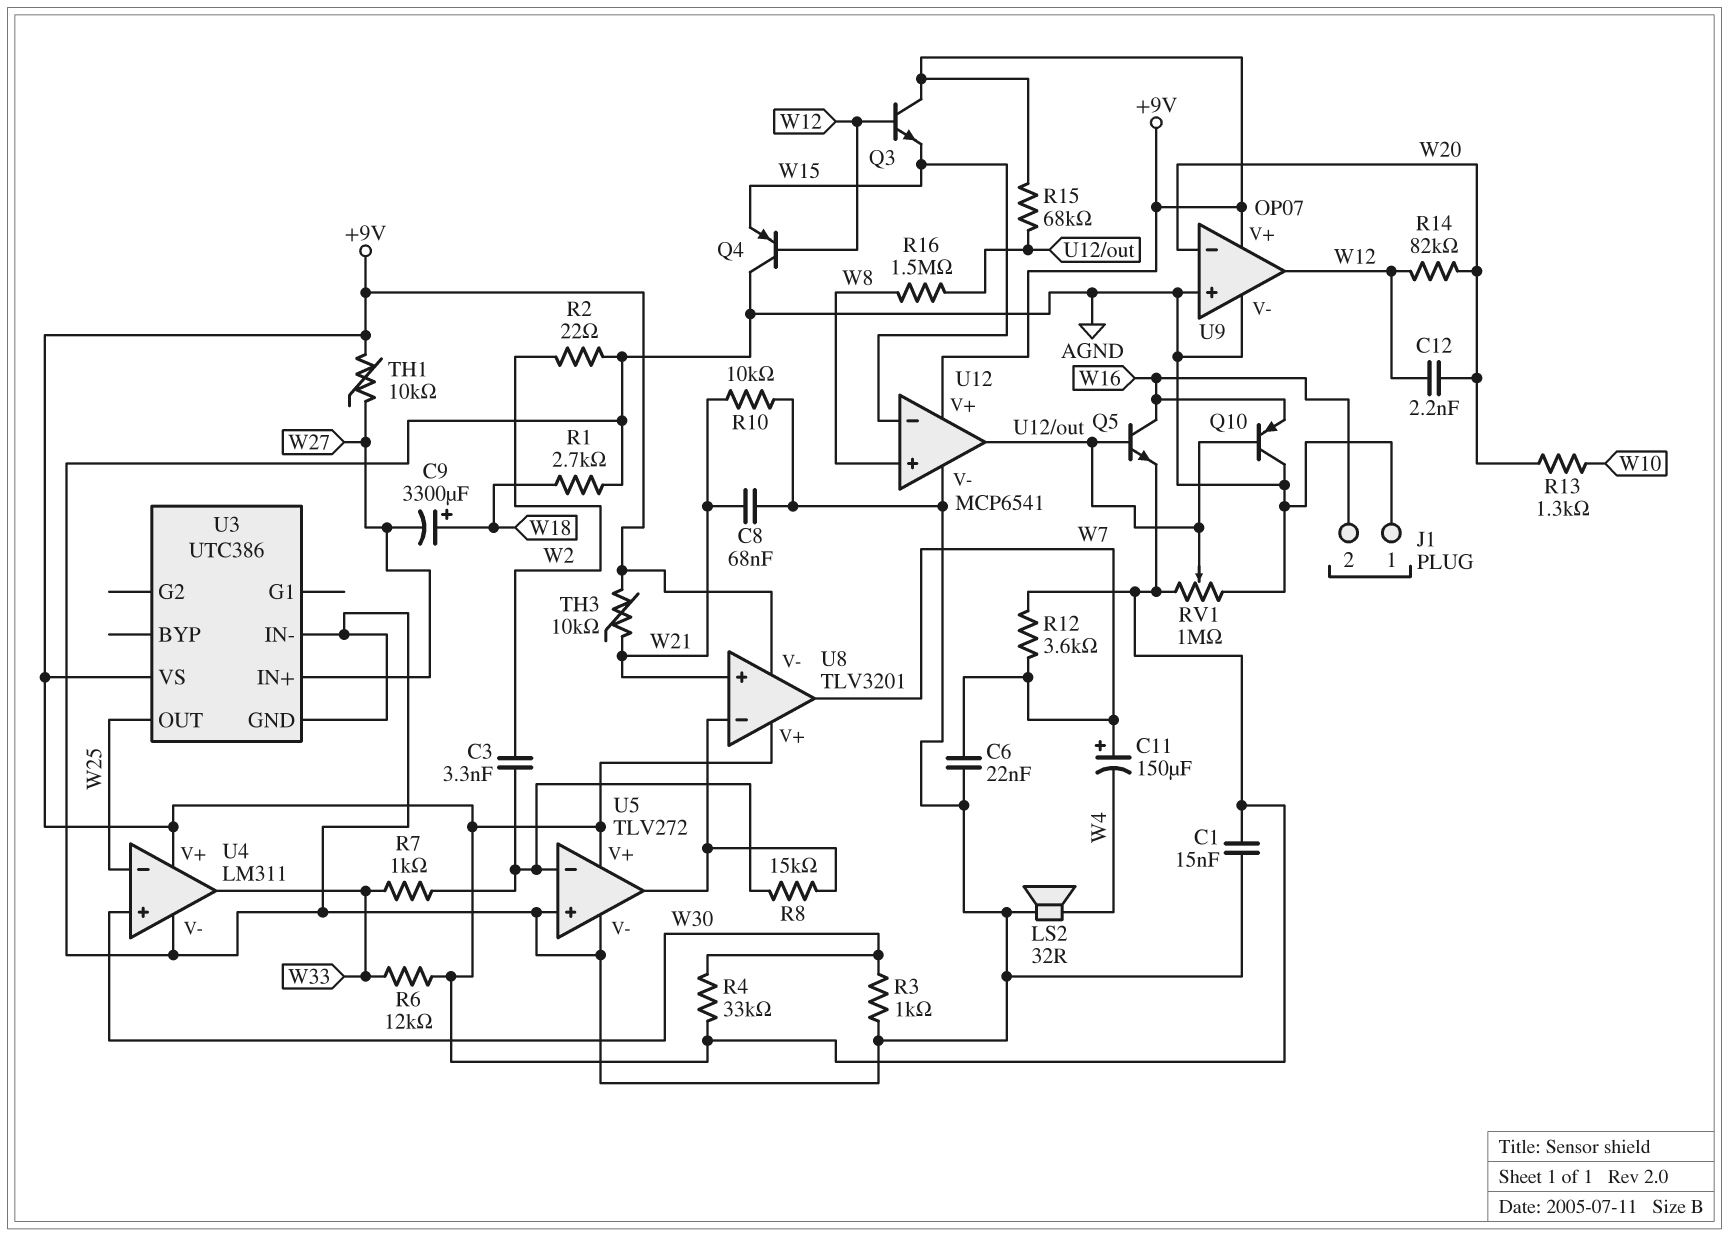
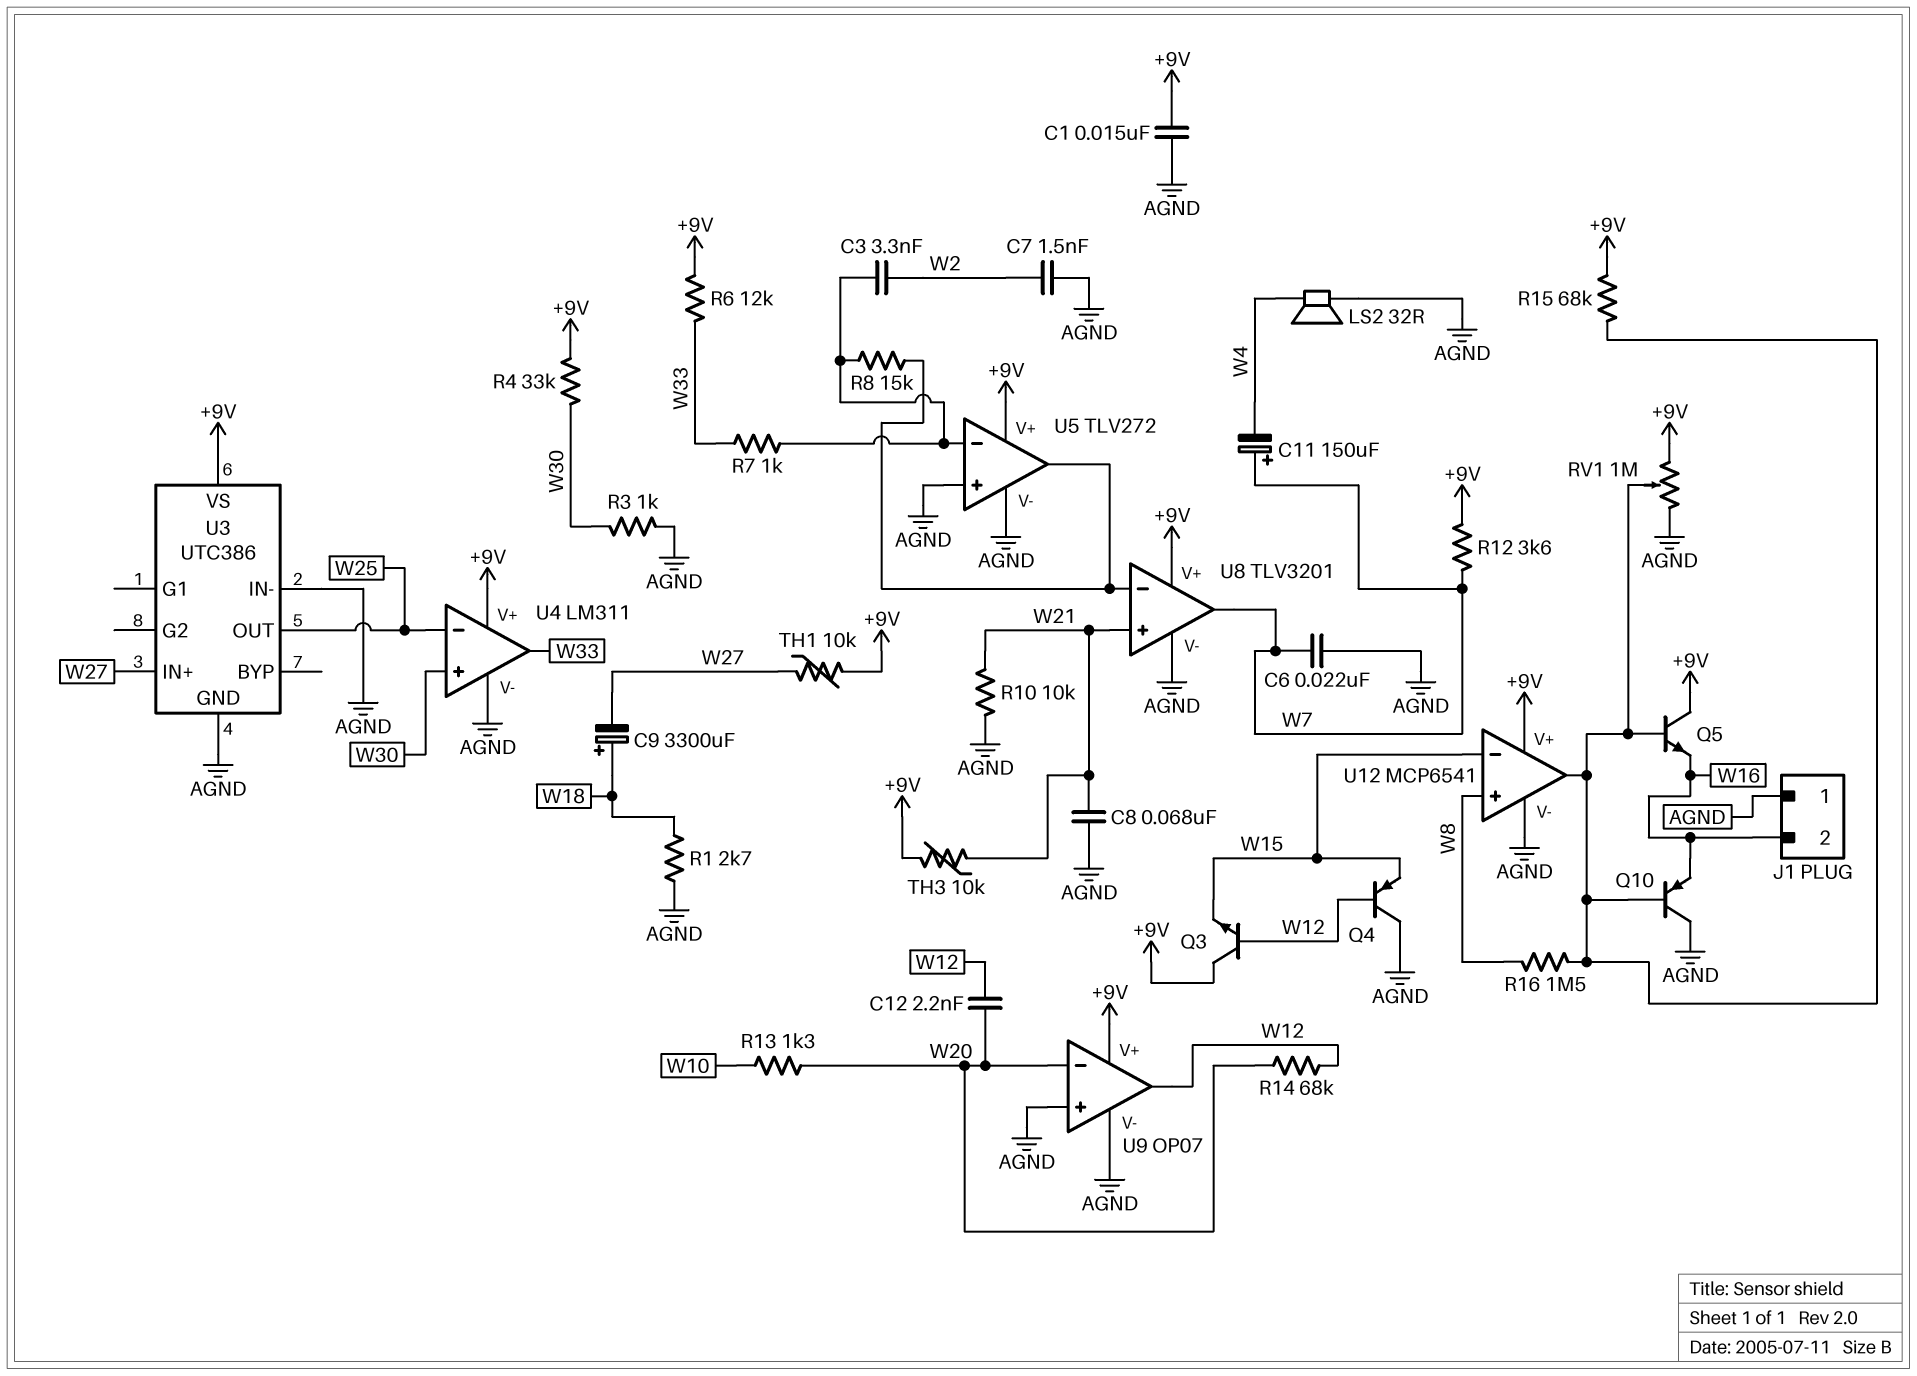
C7: none -> 1.5nF (AGND, W2)
Q5: NPN (B U12/out, C W16, E +9V) -> NPN (B U12/out, C +9V, E W16)
R2: 22 (AGND, W2) -> none
R14: 82k (W12, W20) -> 68k (W12, W20)
U8 pin V-: +9V -> AGND

